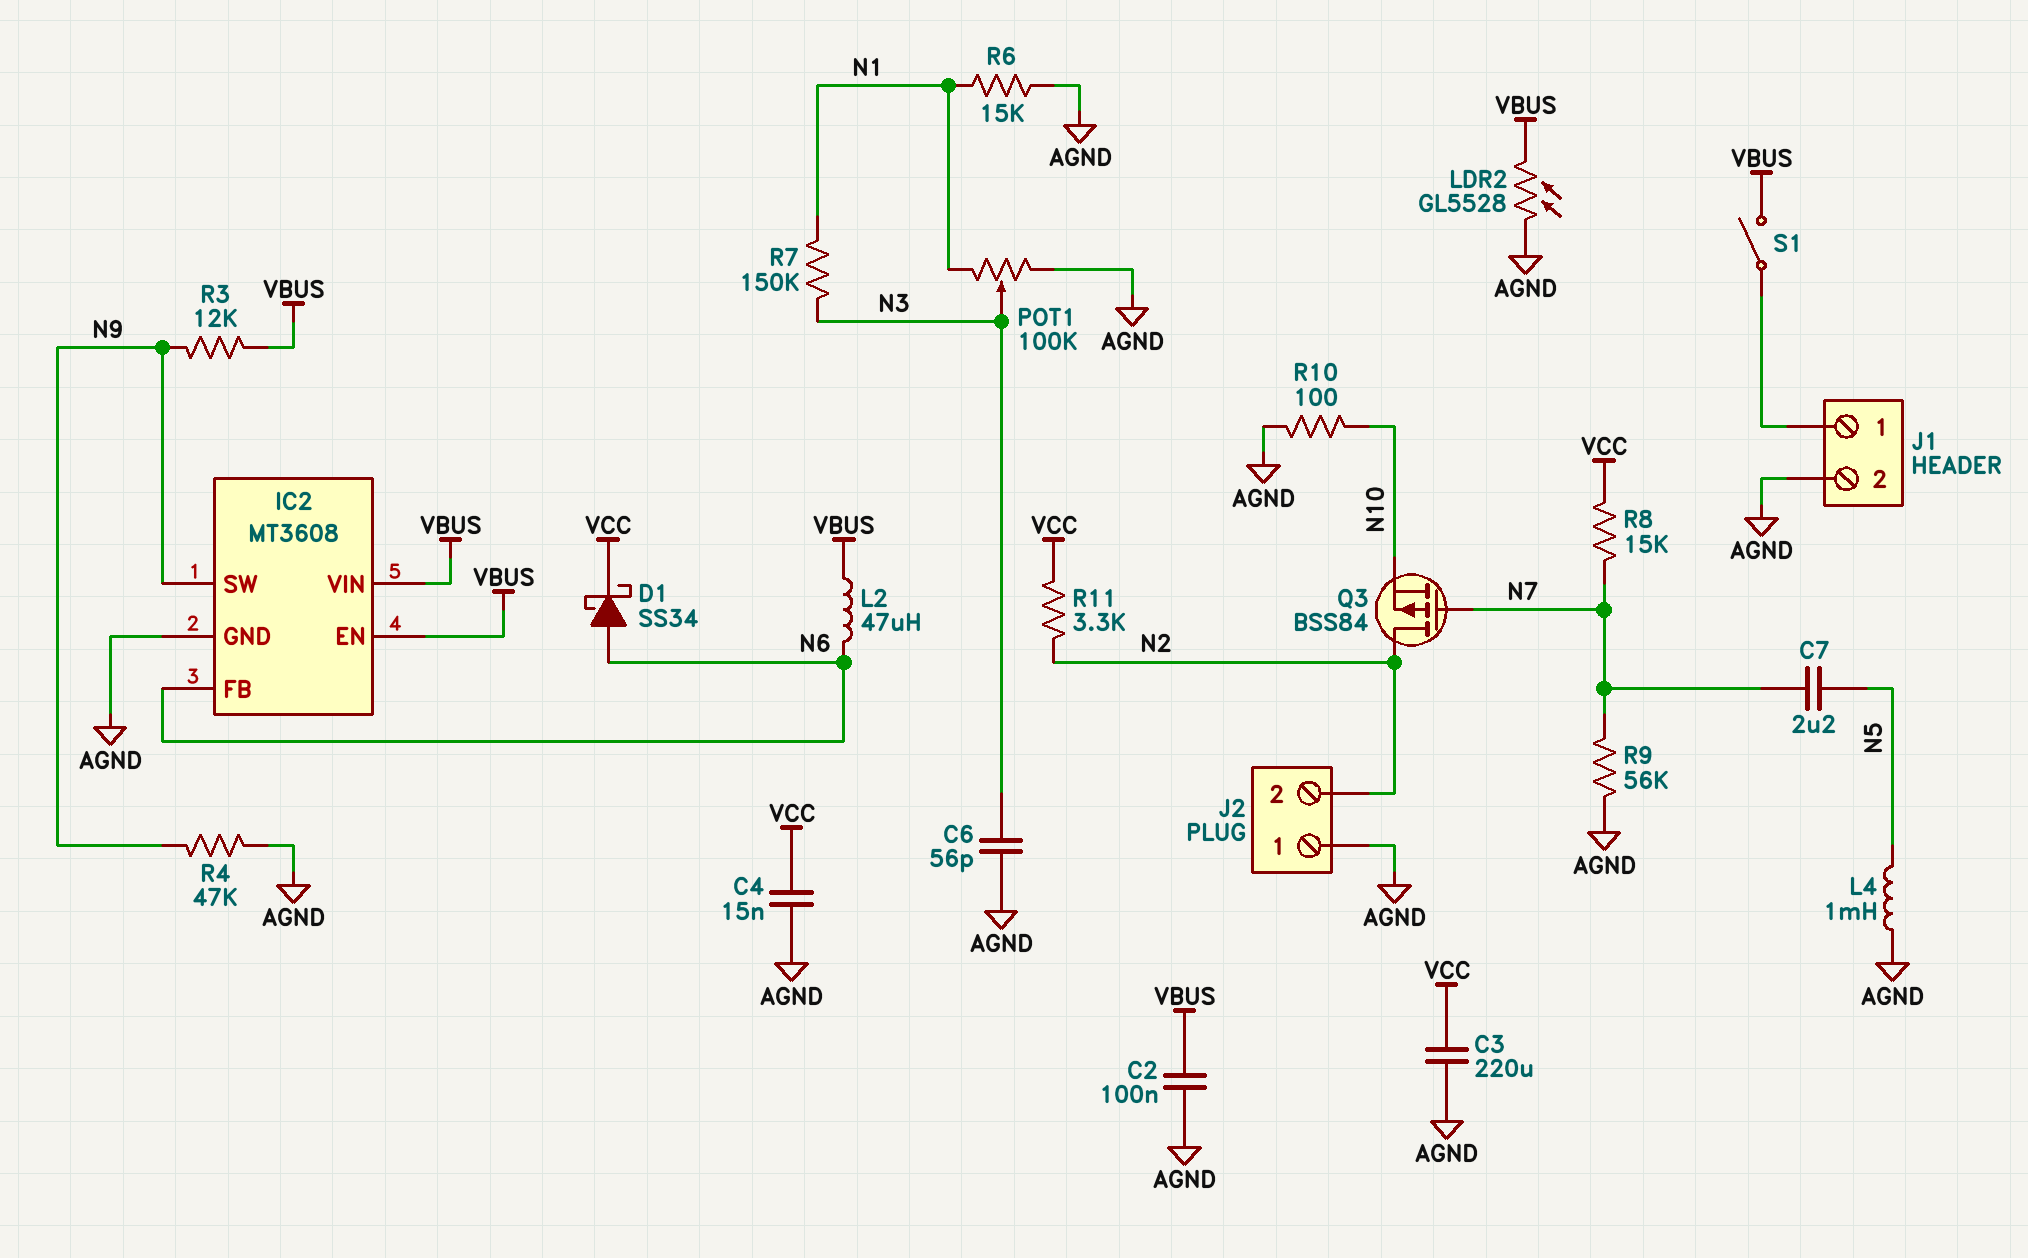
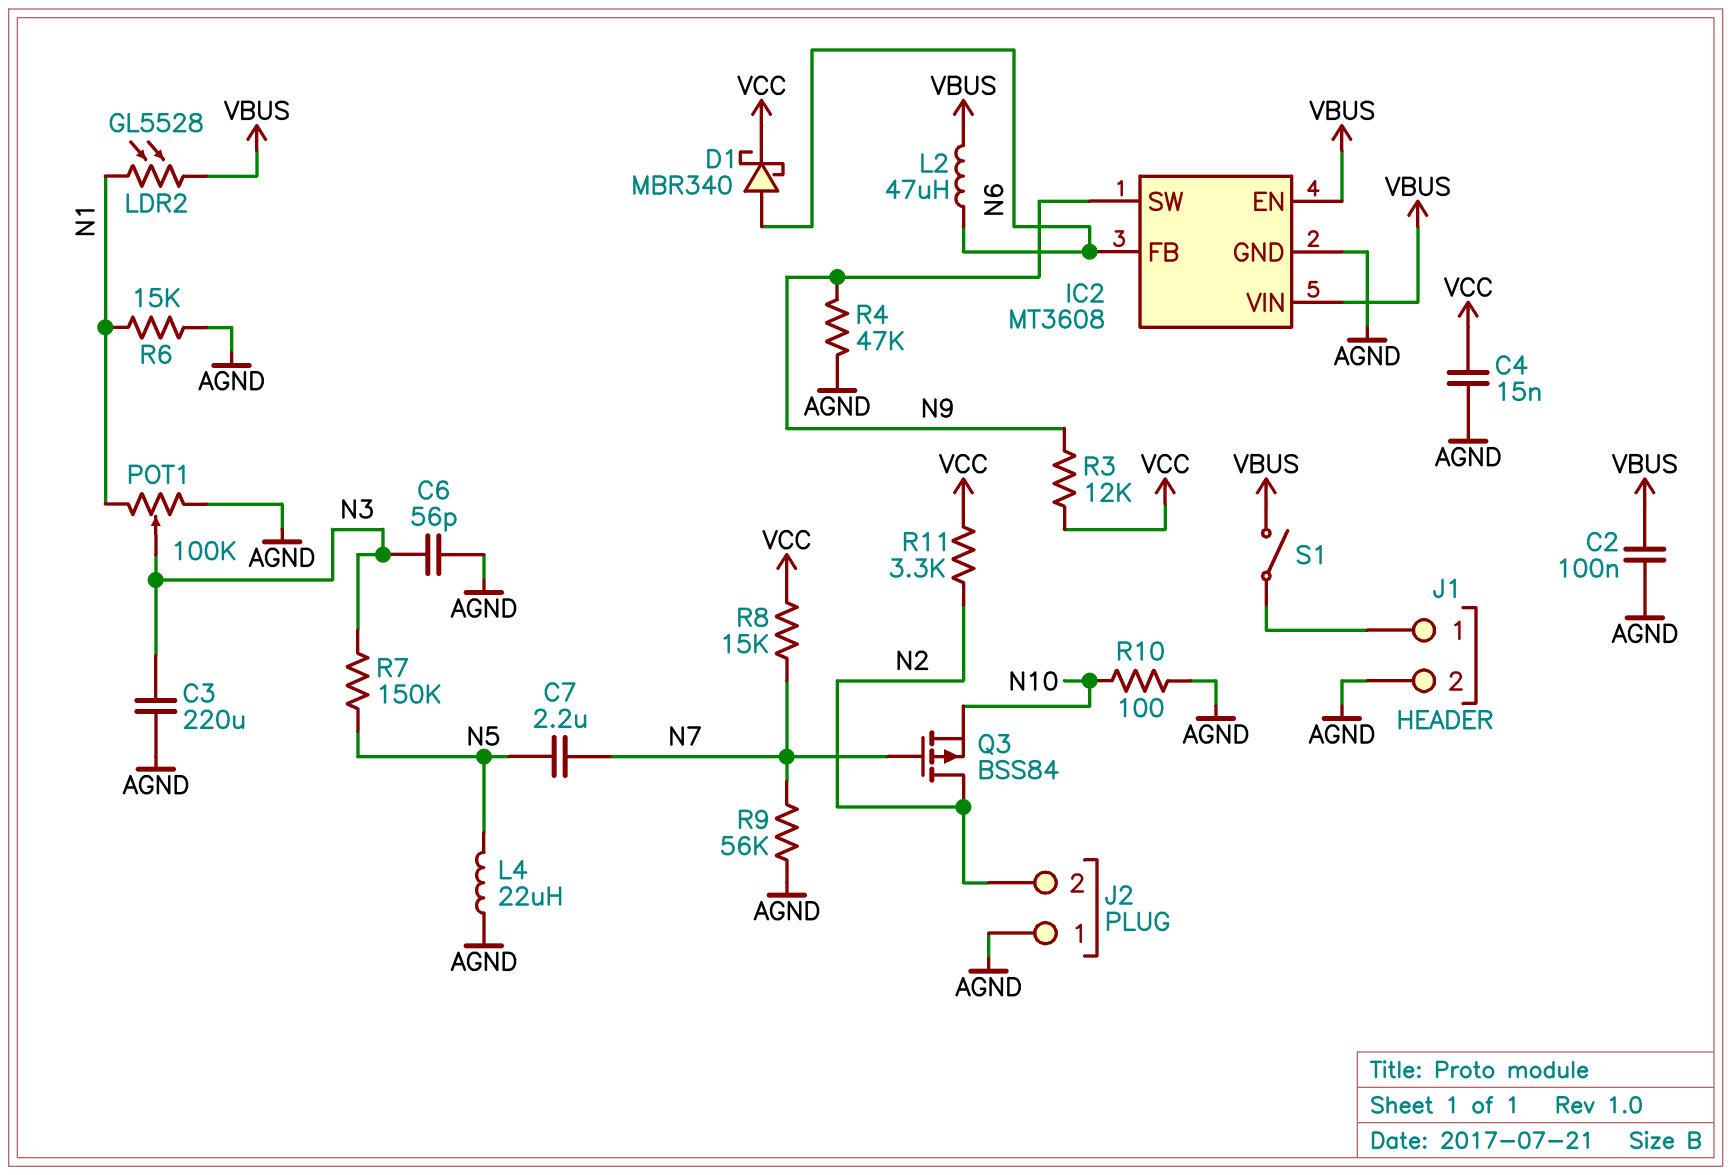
C3: 220uF (AGND, VCC) -> 220uF (AGND, N3)
D1: schottky SS34 (A N6, K VCC) -> schottky MBR340 (A N6, K VCC)
L4: 1mH (AGND, N5) -> 22uH (AGND, N5)
LDR2: GL5528 (AGND, VBUS) -> GL5528 (N1, VBUS)
R3: 12k (N9, VBUS) -> 12k (N9, VCC)
R7: 150k (N1, N3) -> 150k (N3, N5)

